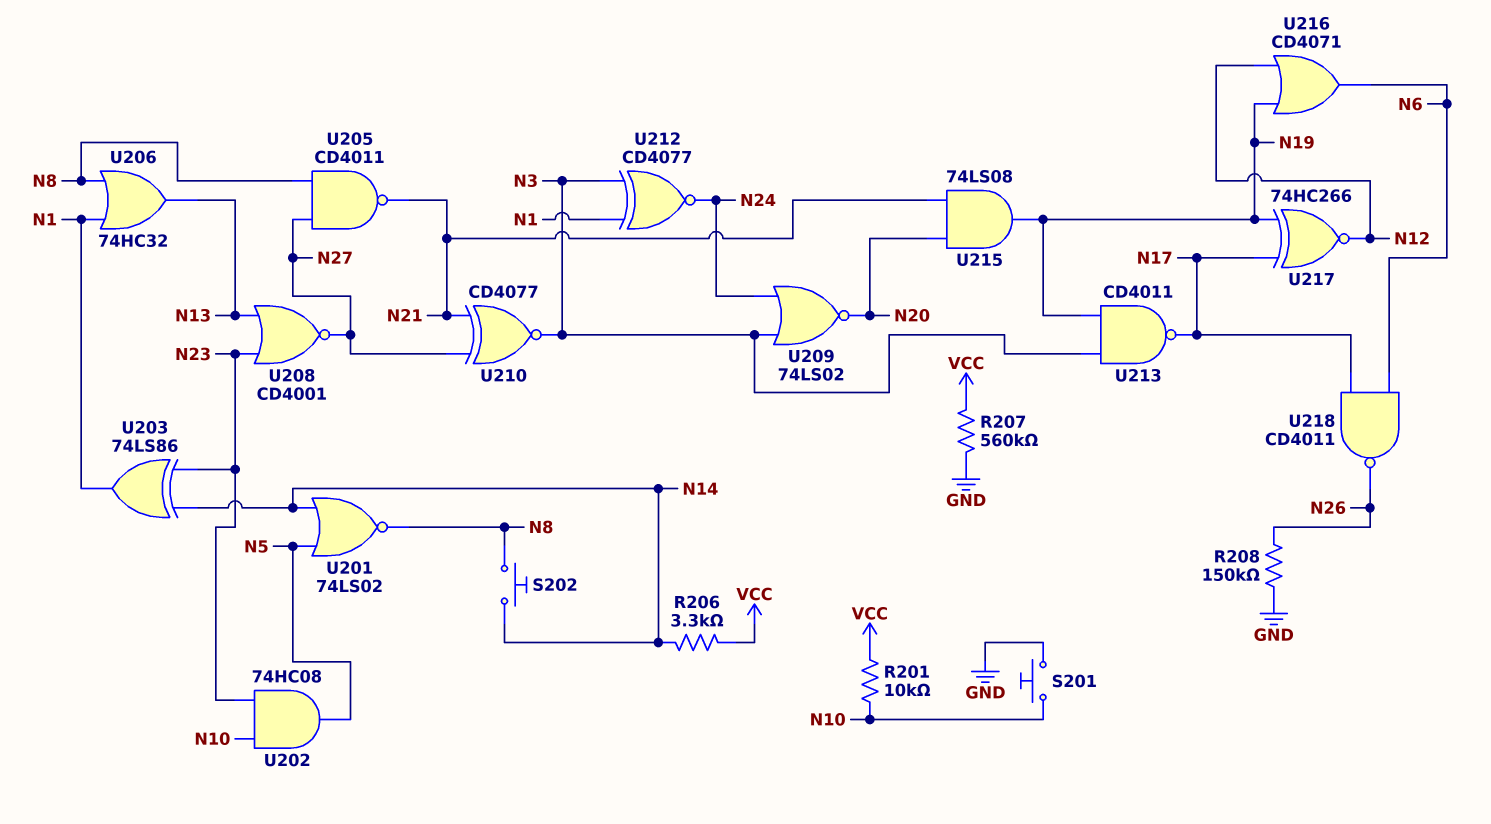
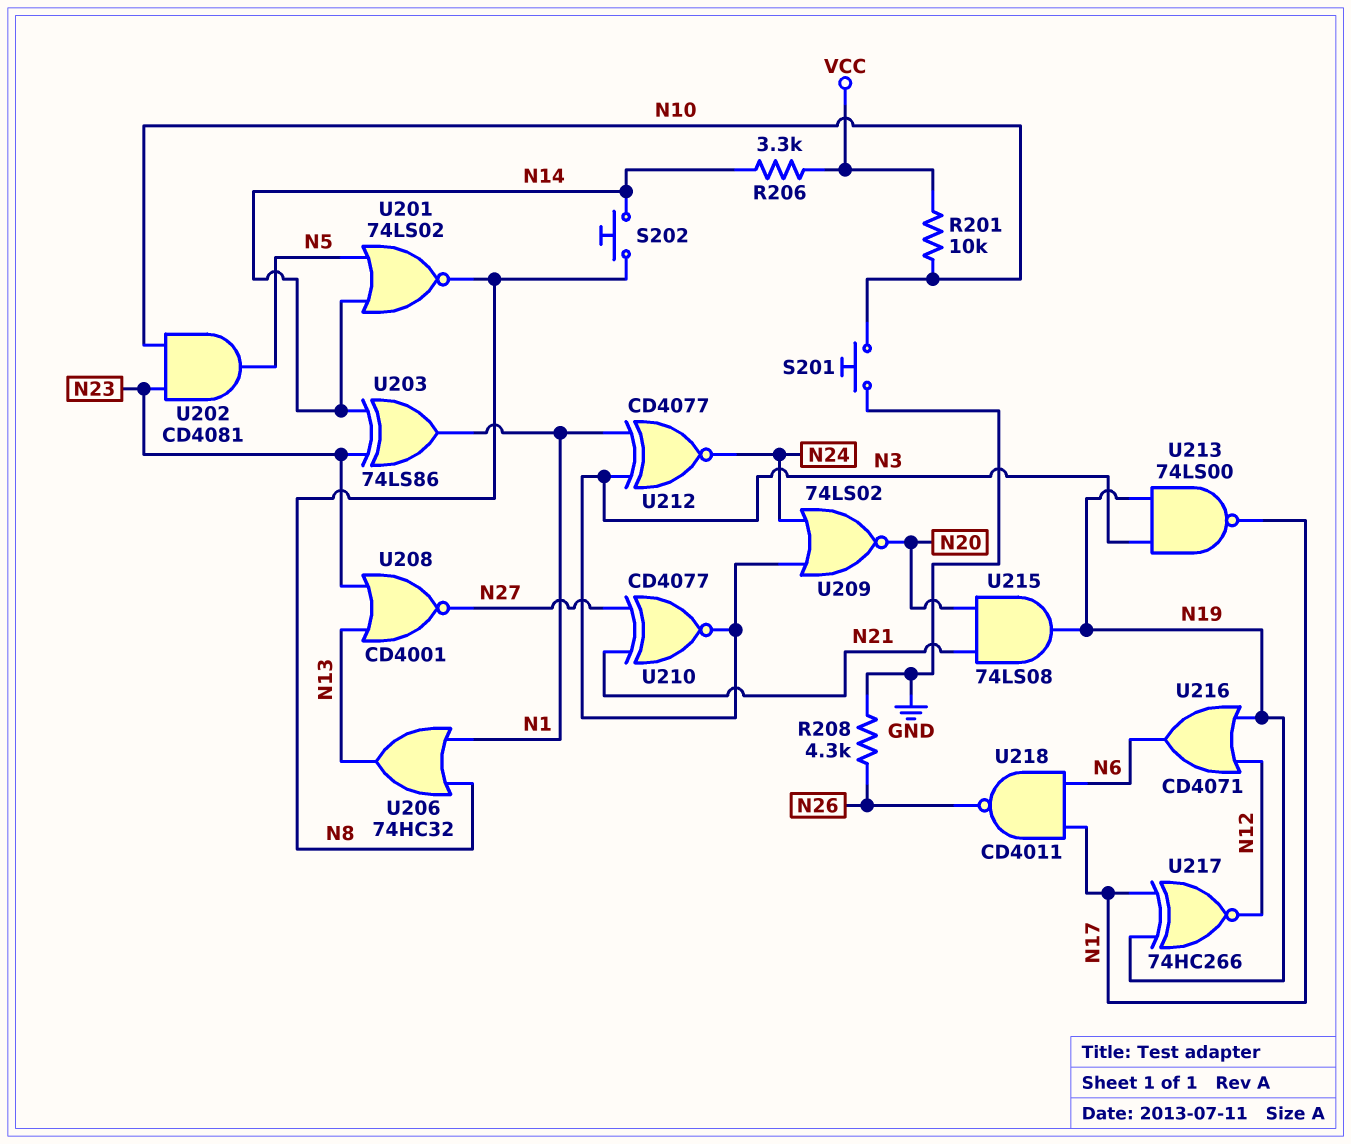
R207: 560k (GND, VCC) -> none
R208: 150k (GND, N26) -> 4.3k (GND, N26)
U202: AND 74HC08 (in N10, in N23, out N5) -> AND CD4081 (in N10, in N23, out N5)
U205: NAND CD4011 (in N8, in N27, out N21) -> none
U213: NAND CD4011 (in N3, in N19, out N17) -> NAND 74LS00 (in N3, in N19, out N17)

